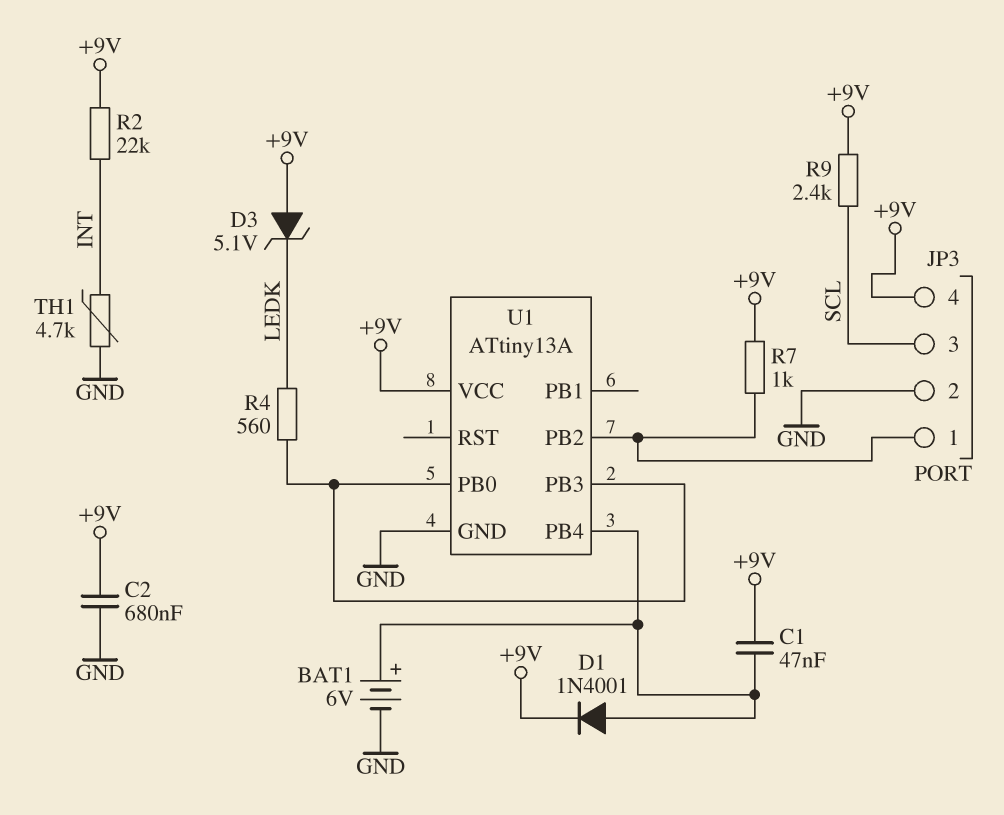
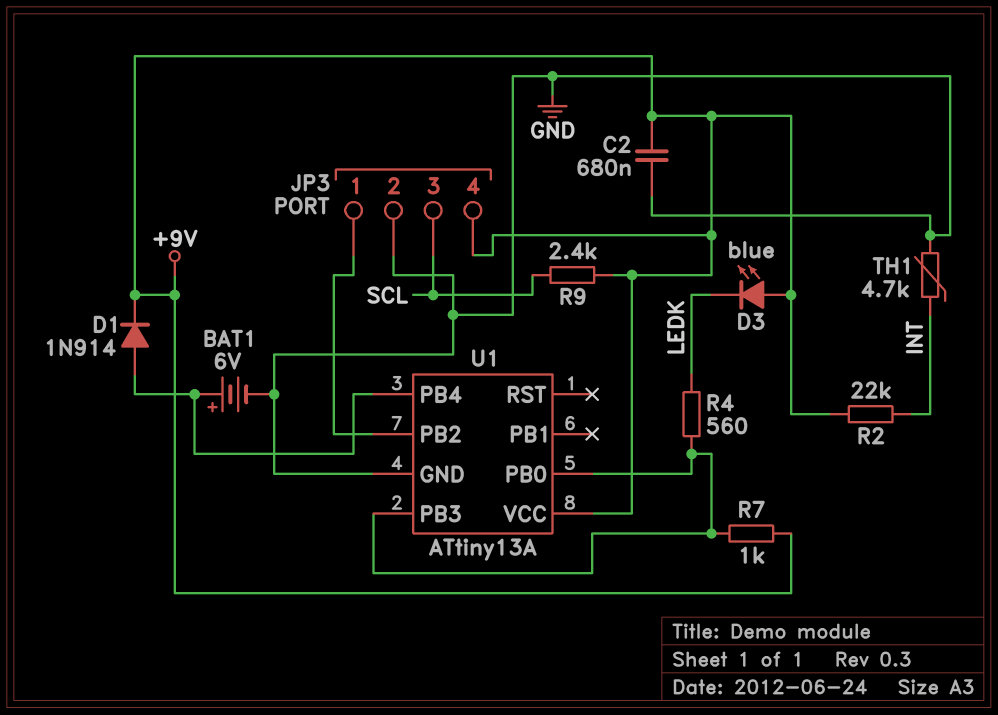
C1: 47nF (+9V, U1/PB4) -> none
D1: diode 1N4001 (A U1/PB4, K +9V) -> diode 1N914 (A U1/PB4, K +9V)
D3: zener 5.1V (A +9V, K LEDK) -> LED blue (A +9V, K LEDK)
R7: 1k (+9V, JP3/1) -> 1k (+9V, U1/PB0)

